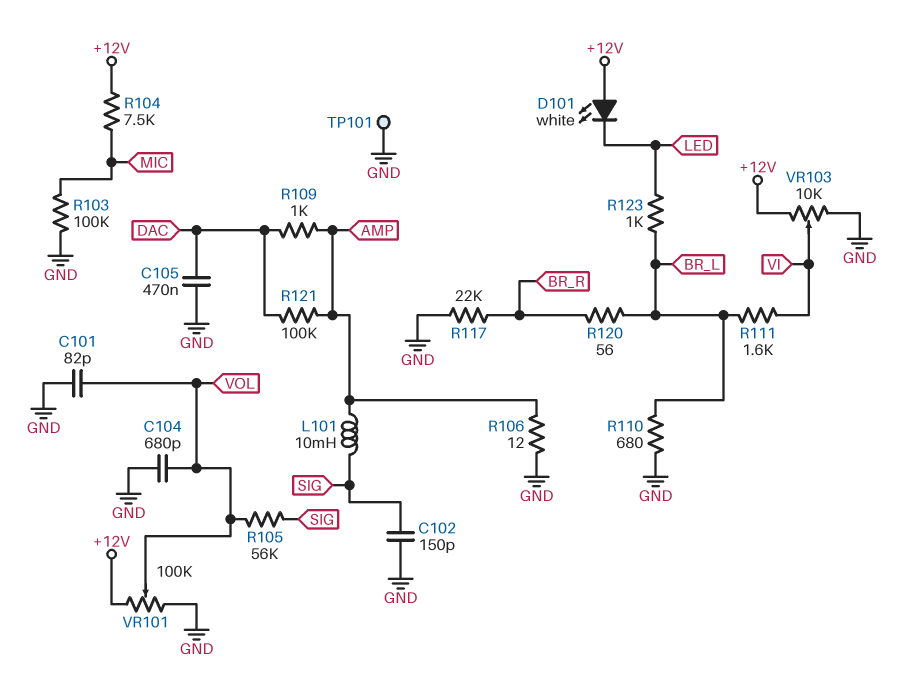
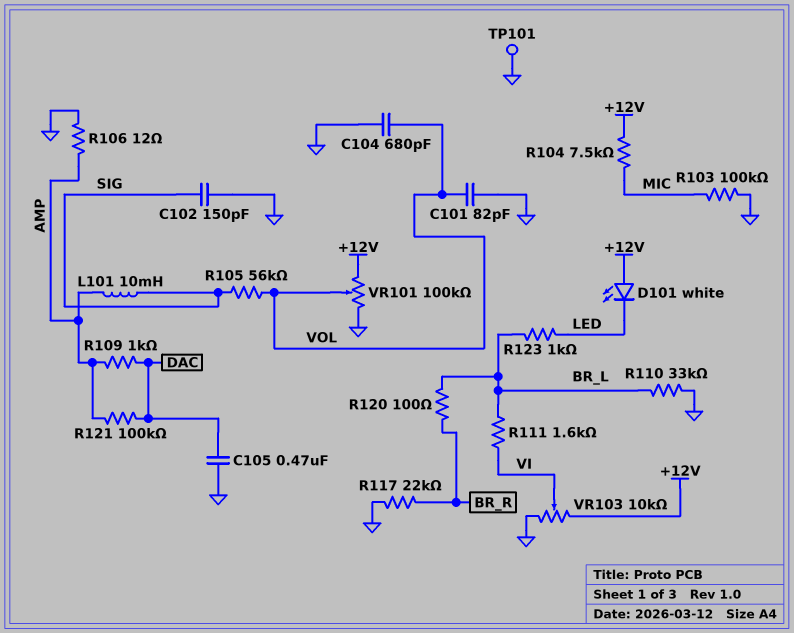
R110: 680 (BR_L, GND) -> 33k (BR_L, GND)
R120: 56 (BR_L, BR_R) -> 100 (BR_L, BR_R)

